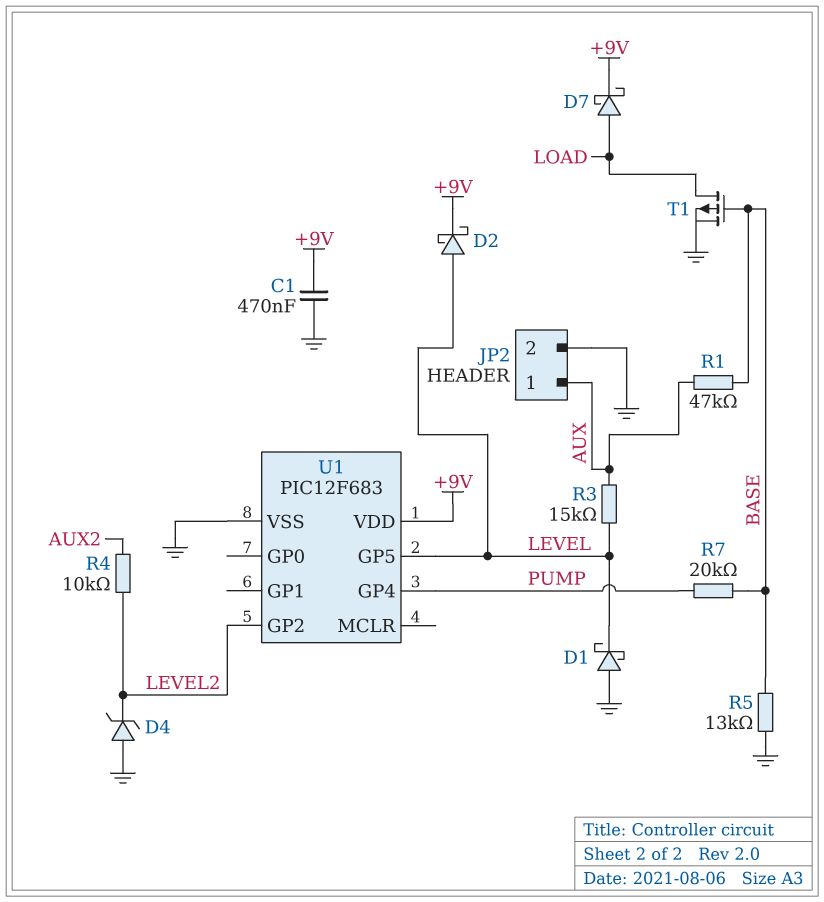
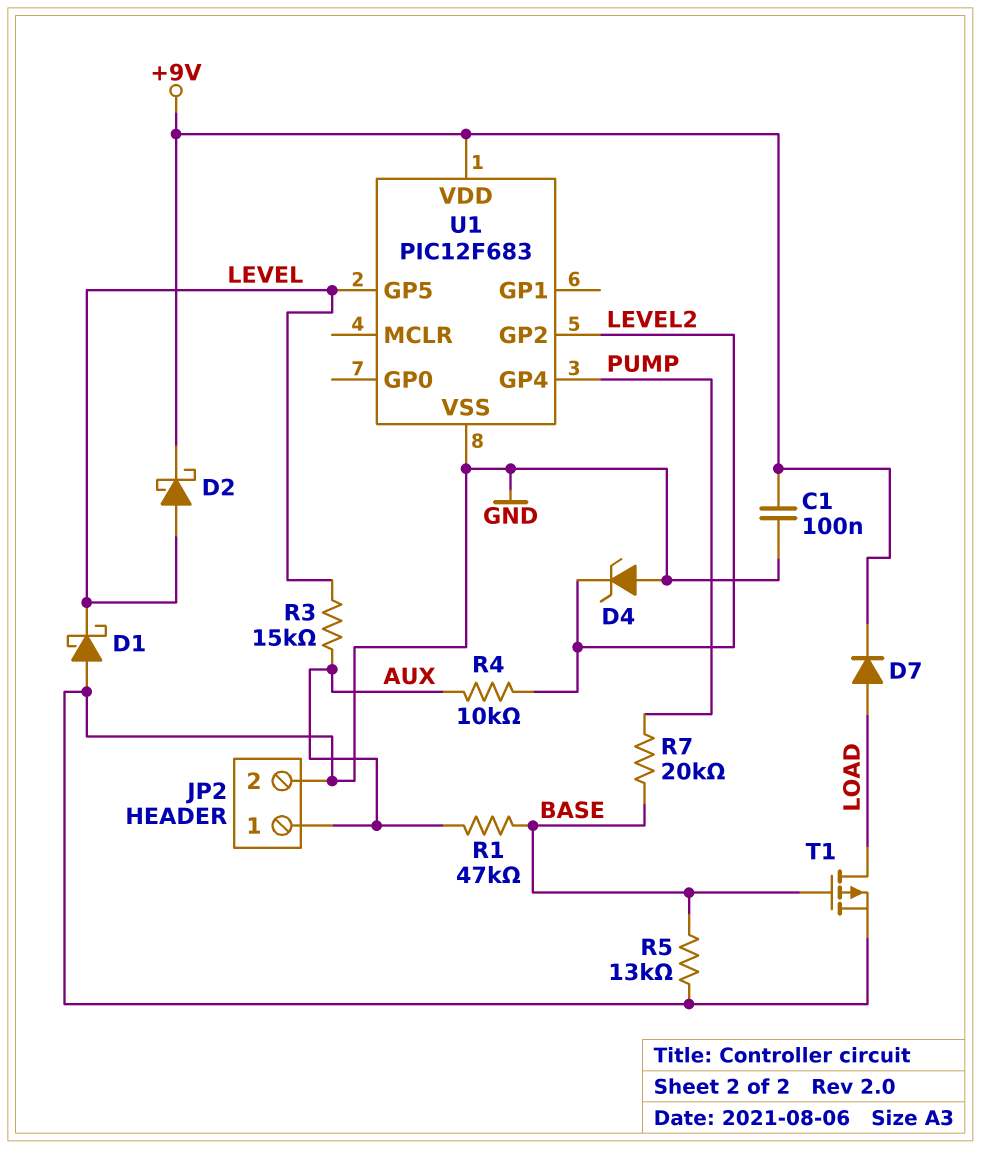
C1: 470nF (+9V, GND) -> 100nF (+9V, GND)
D7: schottky (A LOAD, K +9V) -> diode (A LOAD, K +9V)
R4: 10k (AUX2, LEVEL2) -> 10k (AUX, LEVEL2)

